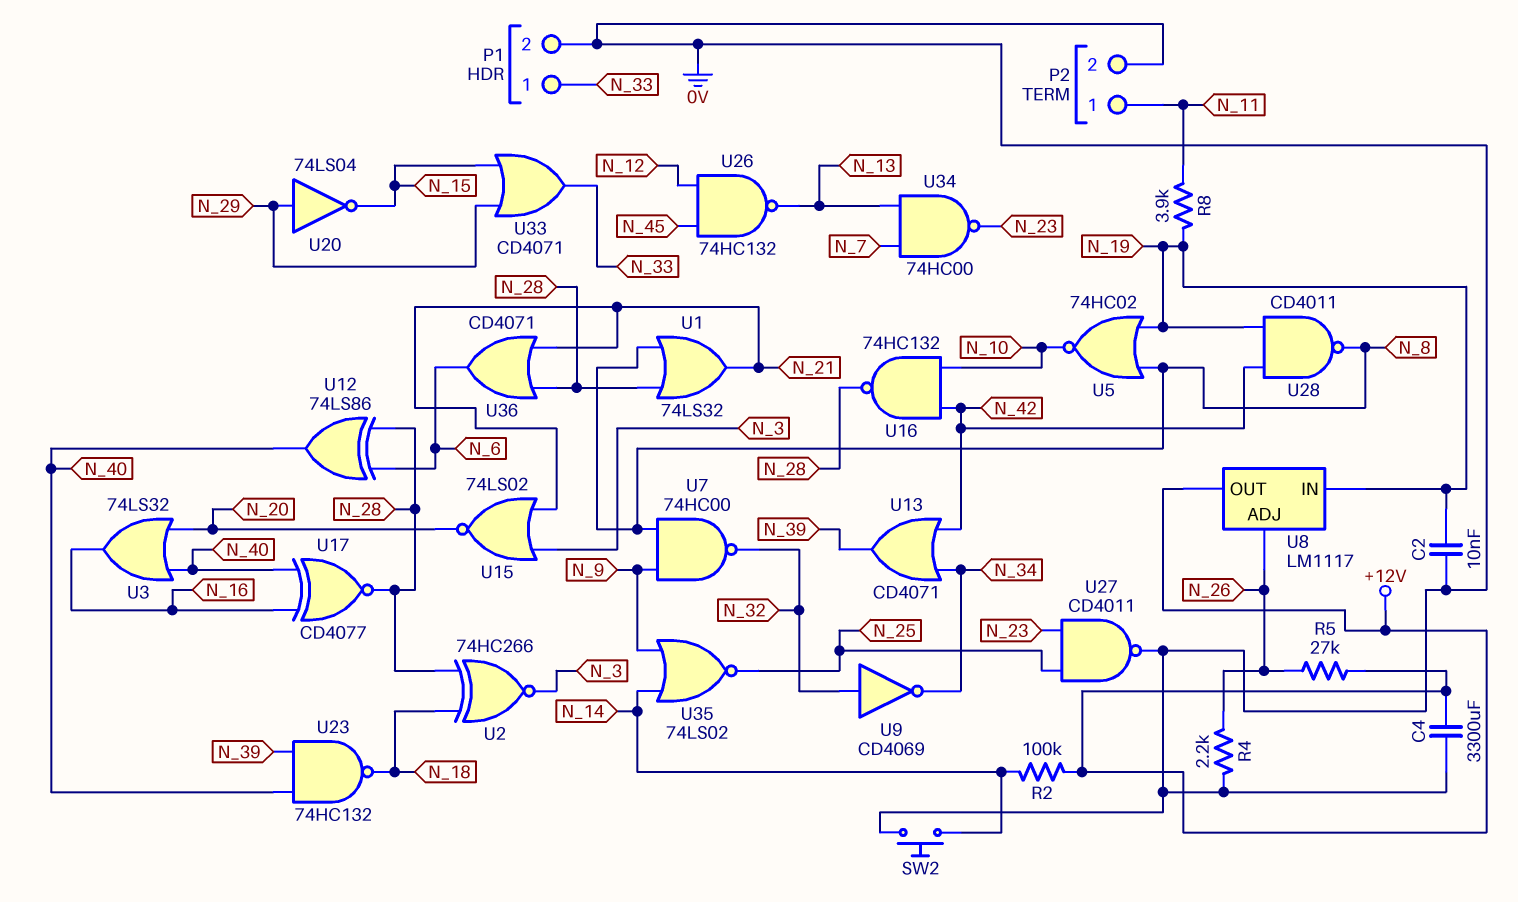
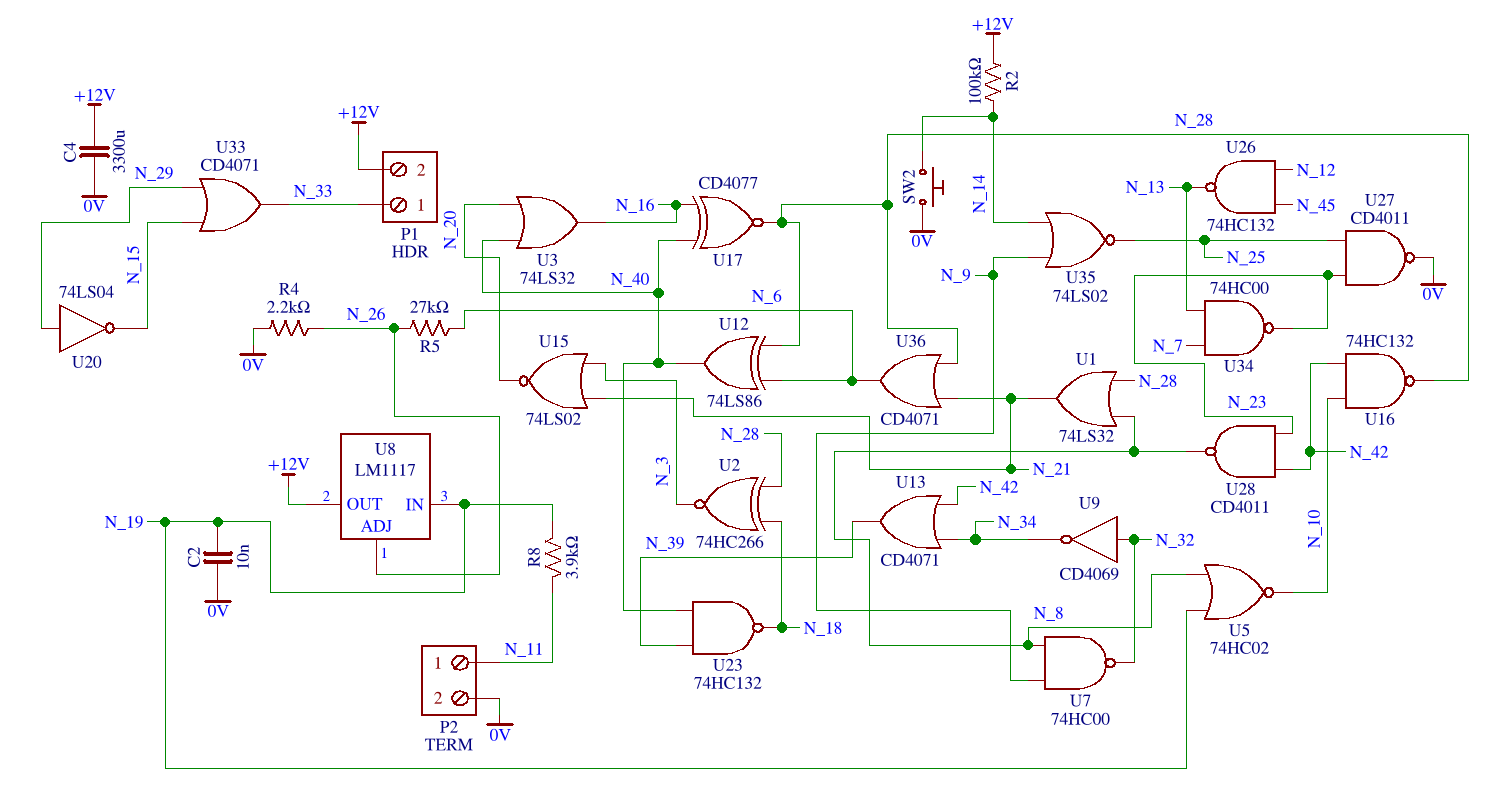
P1 pin 2: 0V -> +12V
R5: 27k (+12V, N_26) -> 27k (N_6, N_26)
U28: NAND CD4011 (in N_19, in N_42, out N_8) -> NAND CD4011 (in N_23, in N_42, out N_8)

